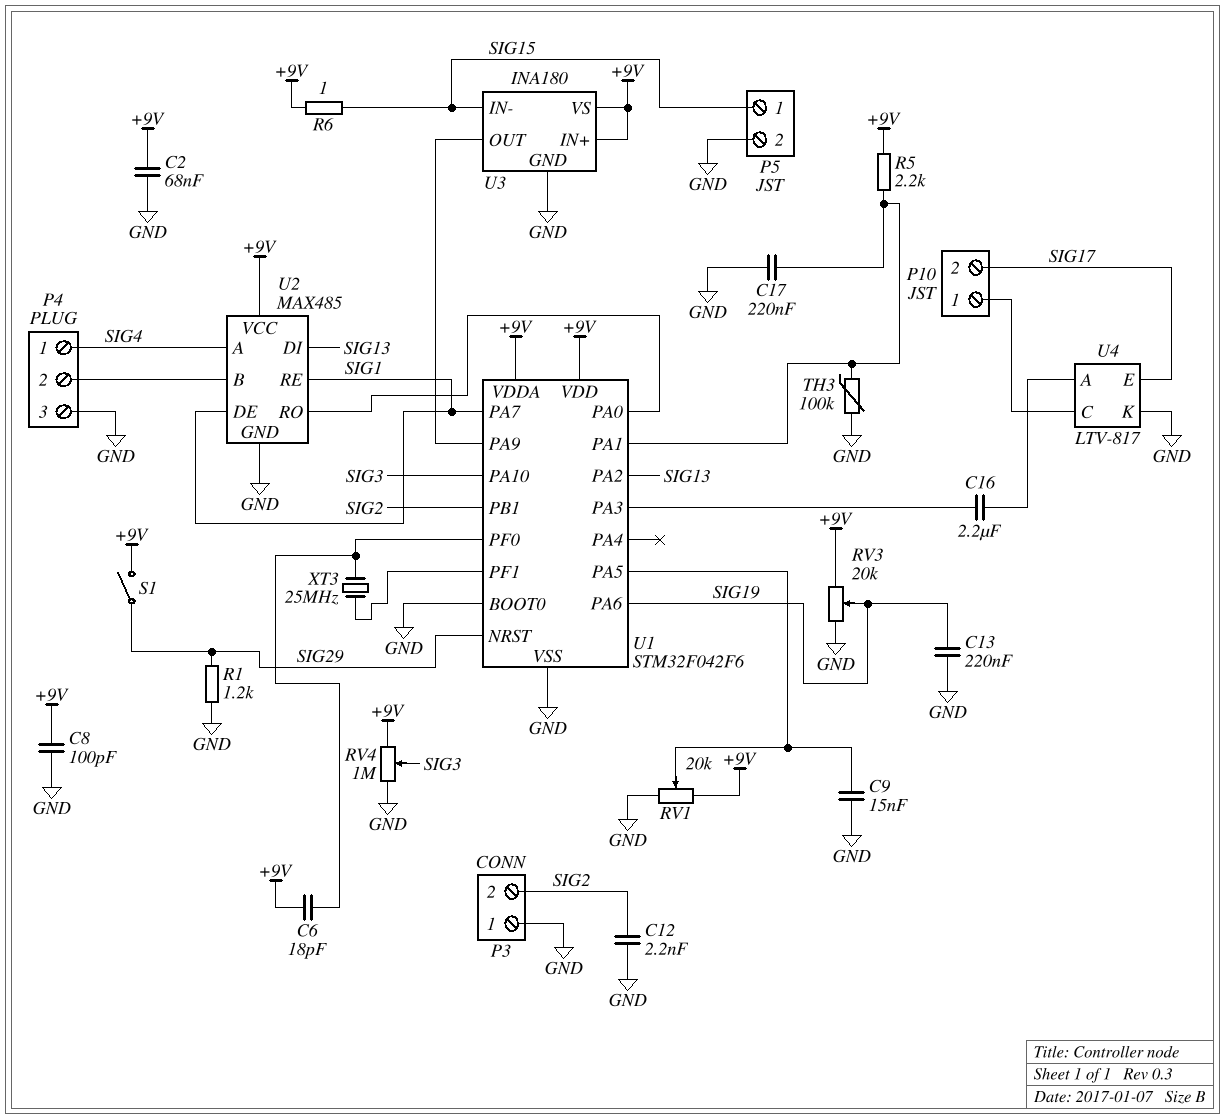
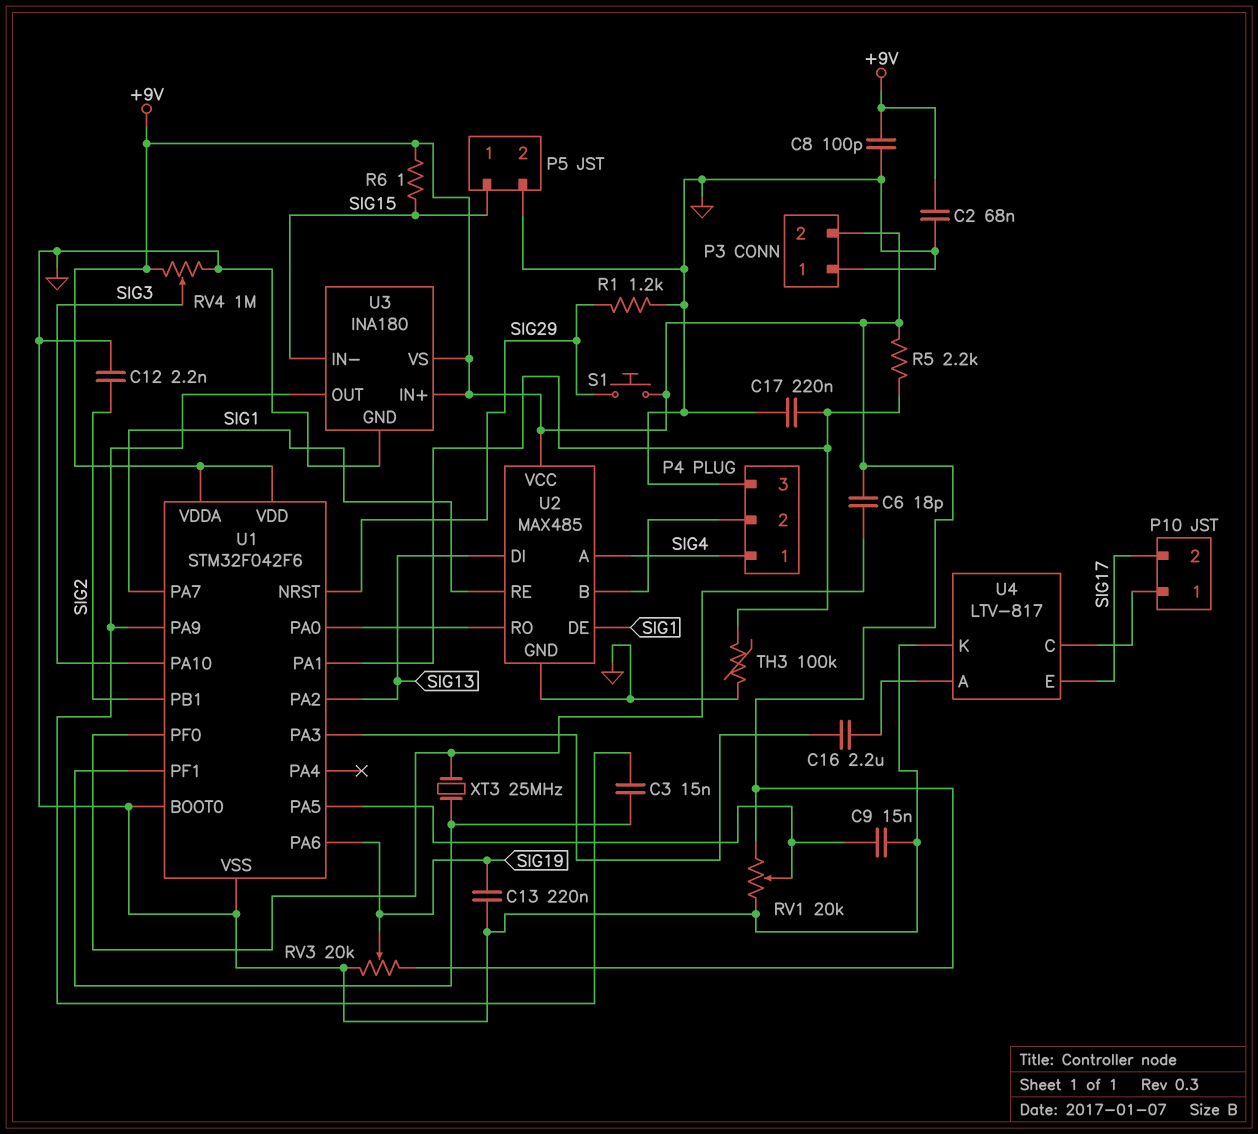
C3: none -> 15nF (U1/PA9, U1/PF1)
P3 pin 2: SIG2 -> +9V
S1: switch (+9V, SIG29) -> button (+9V, SIG29)

